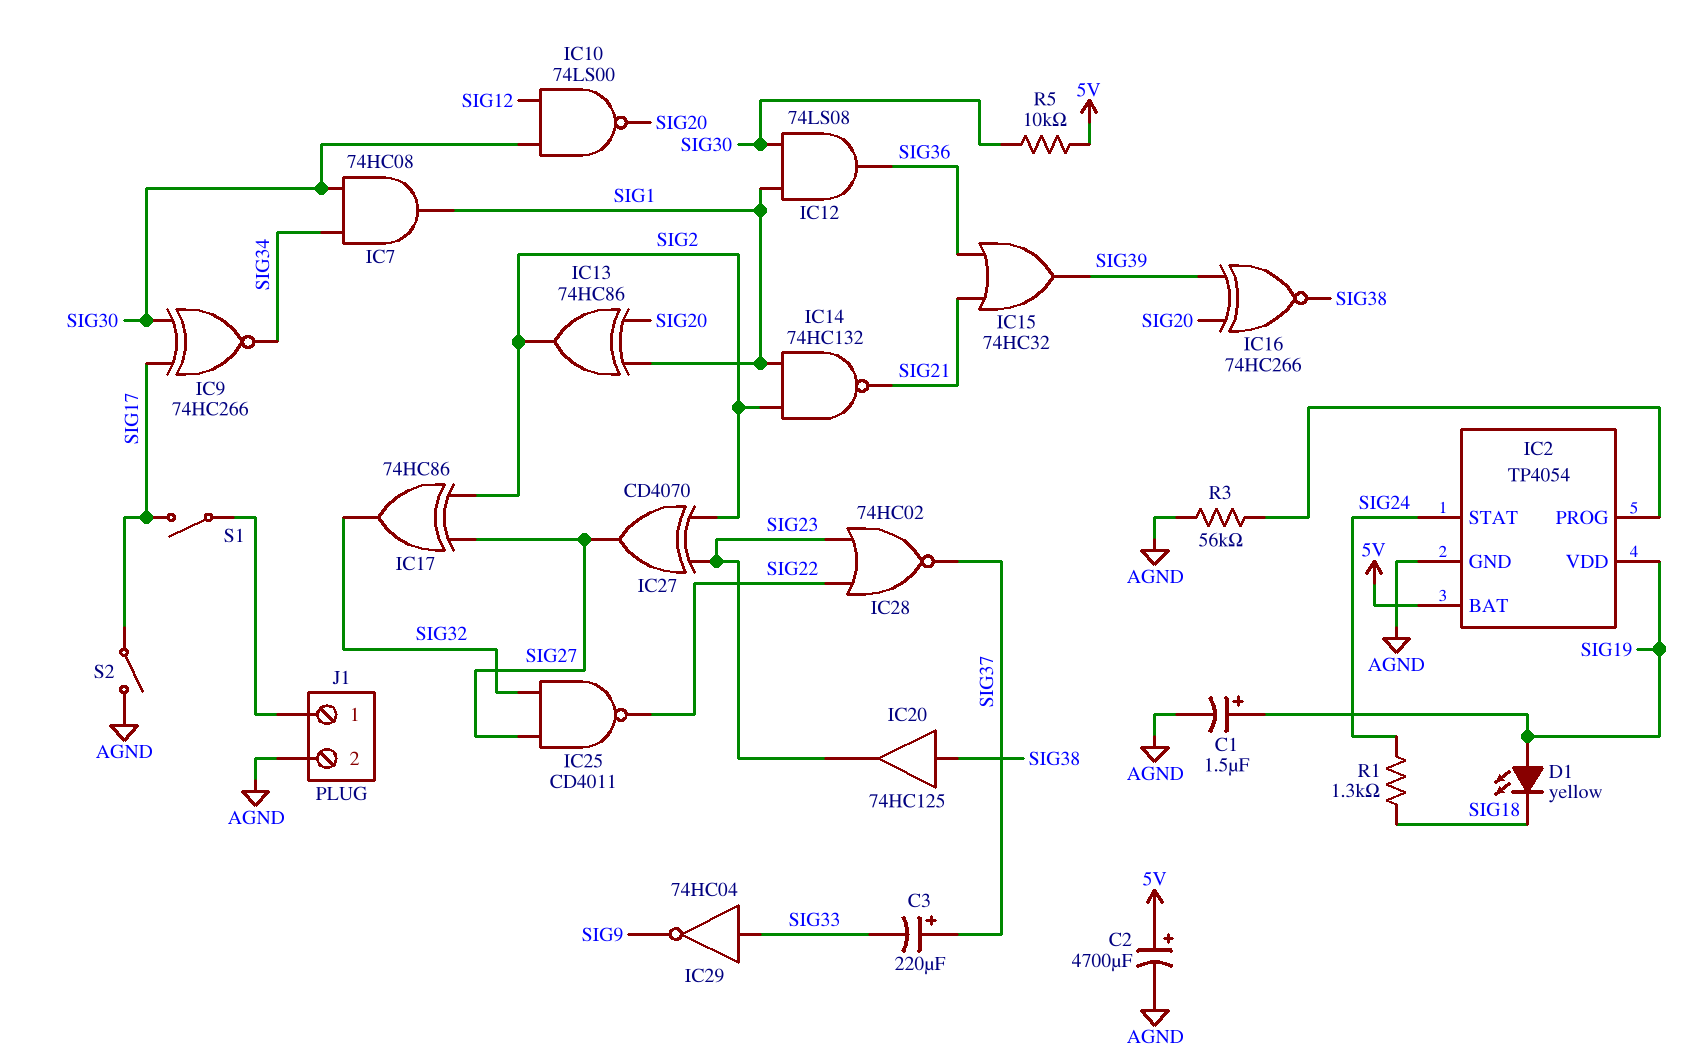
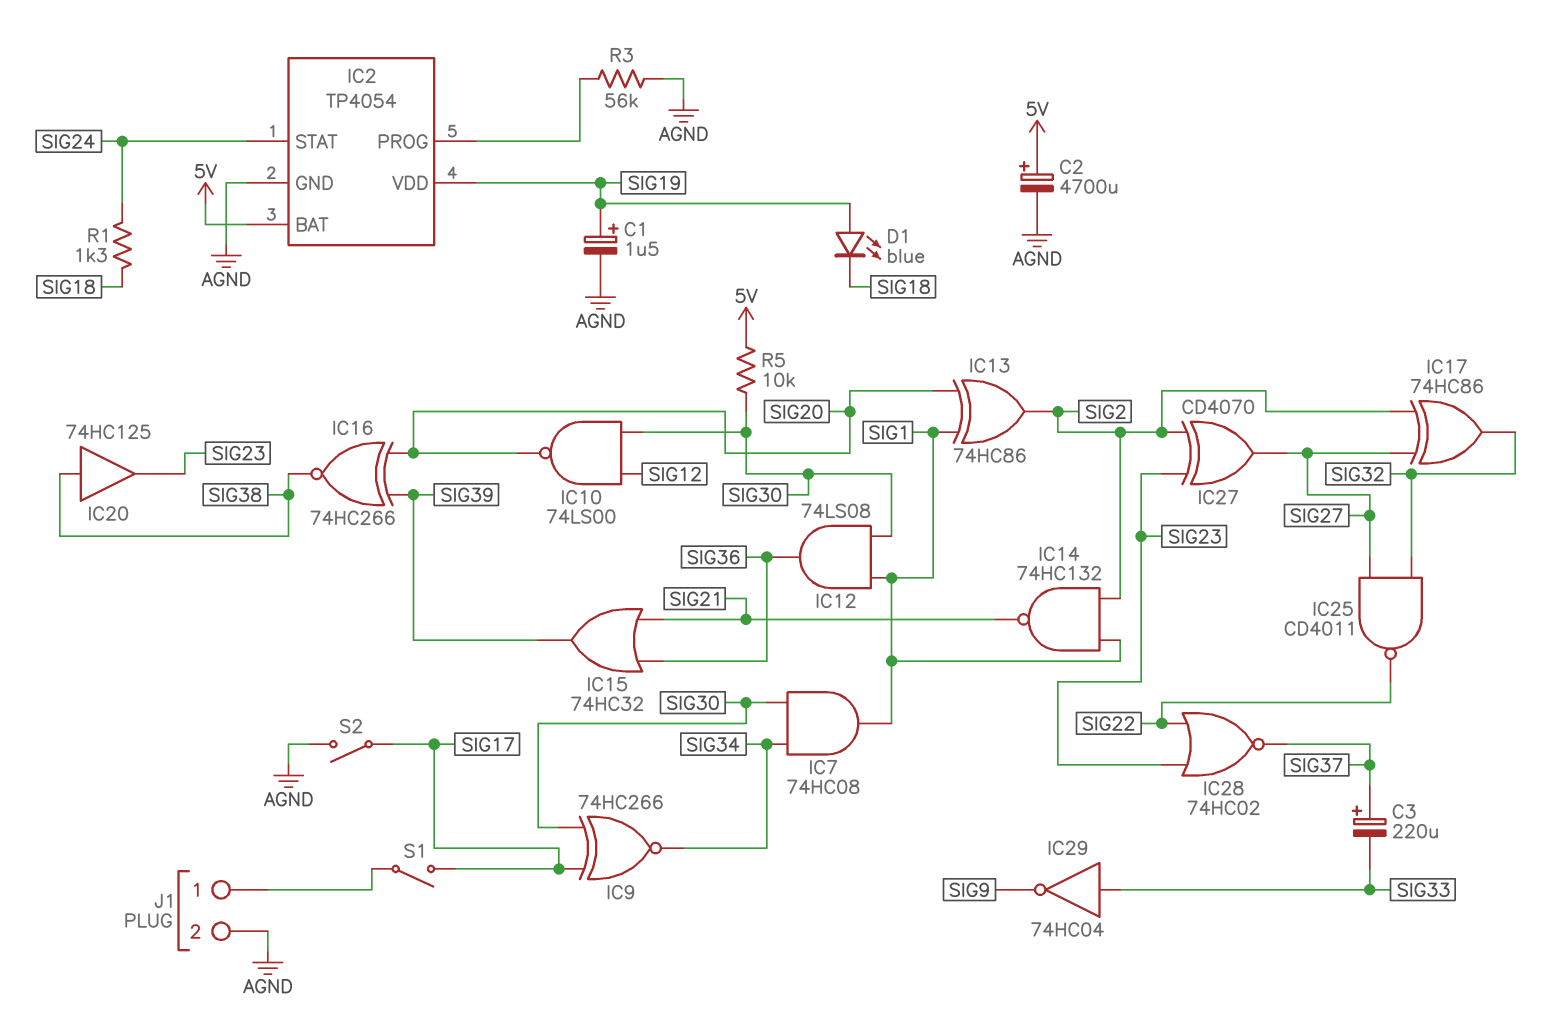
D1: LED yellow (A SIG19, K SIG18) -> LED blue (A SIG19, K SIG18)

